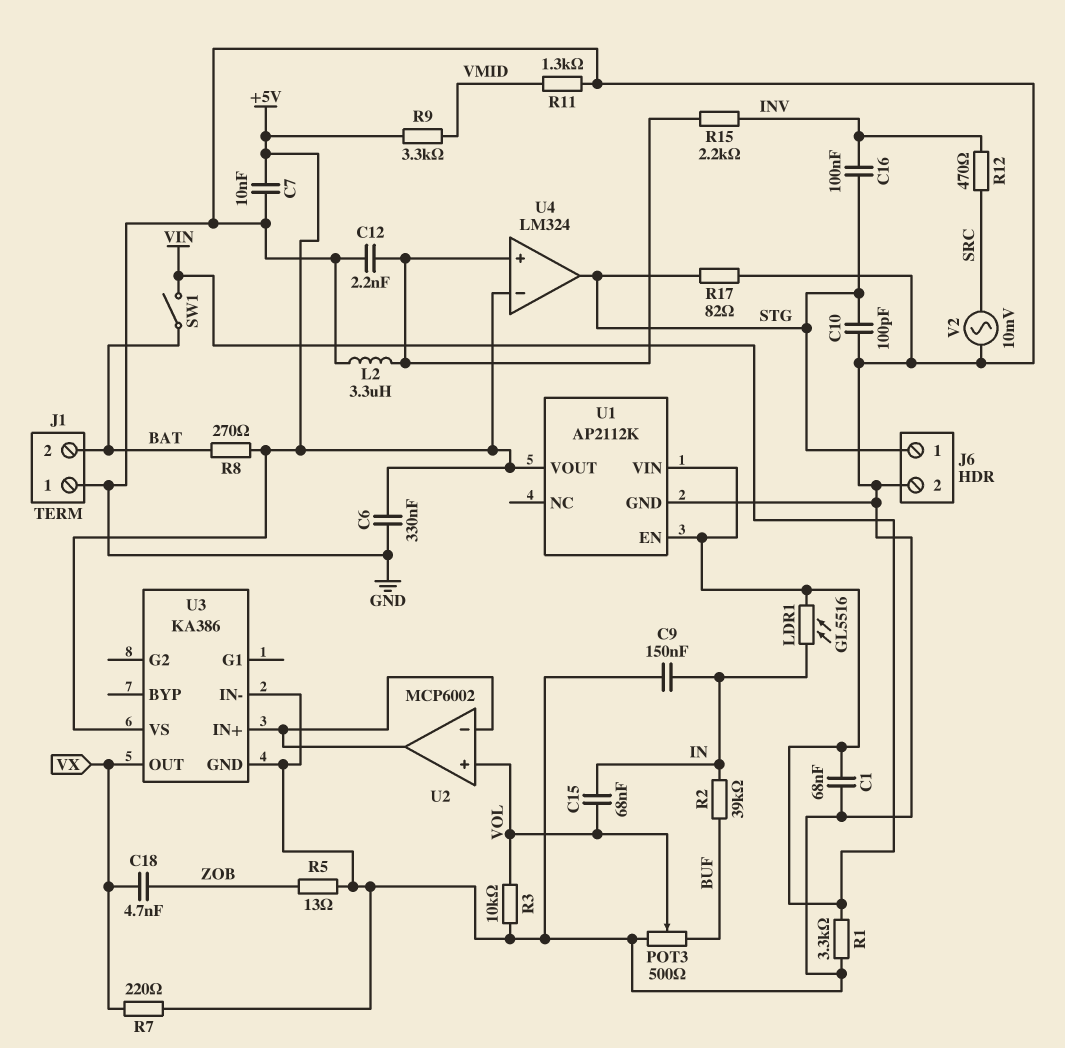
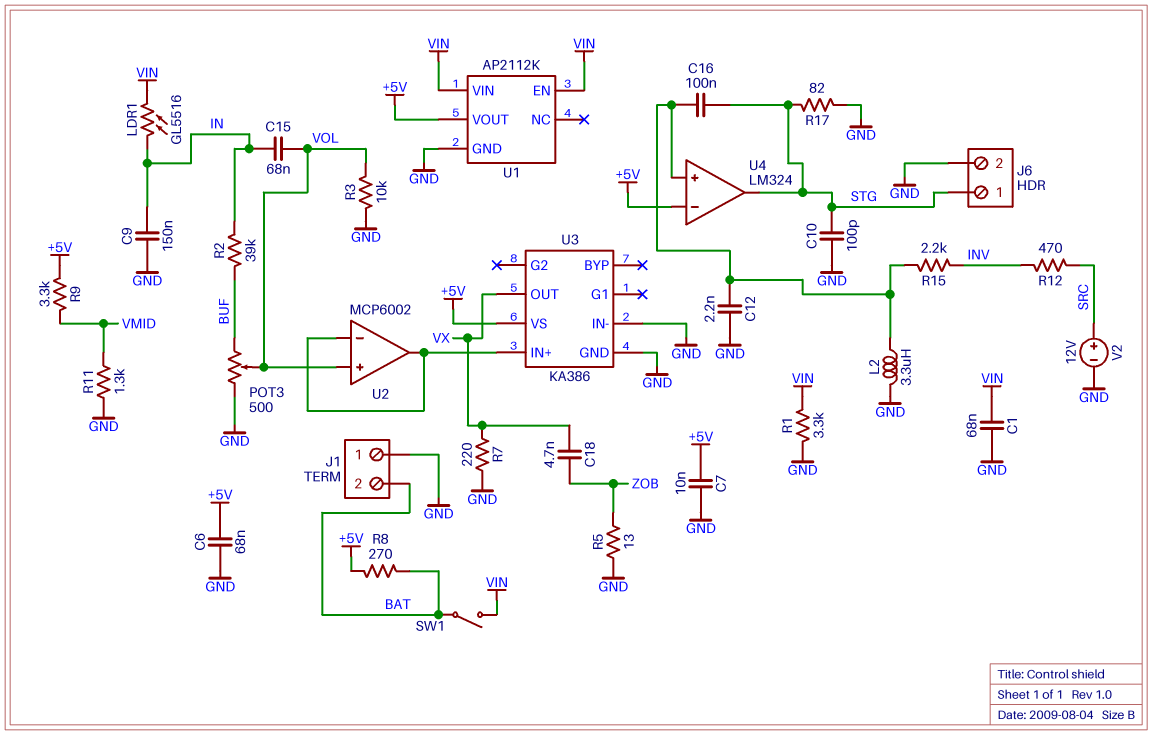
C6: 330nF (+5V, GND) -> 68nF (+5V, GND)
C16: 100nF (INV, STG) -> 100nF (STG, U4/in+)
V2: AC 10mV (GND, SRC) -> 12V (plus SRC, minus GND)

